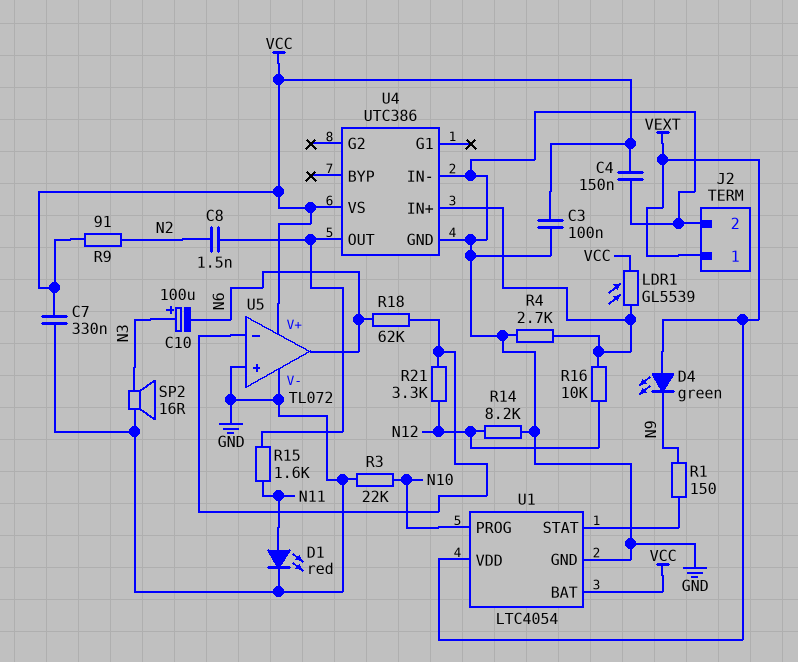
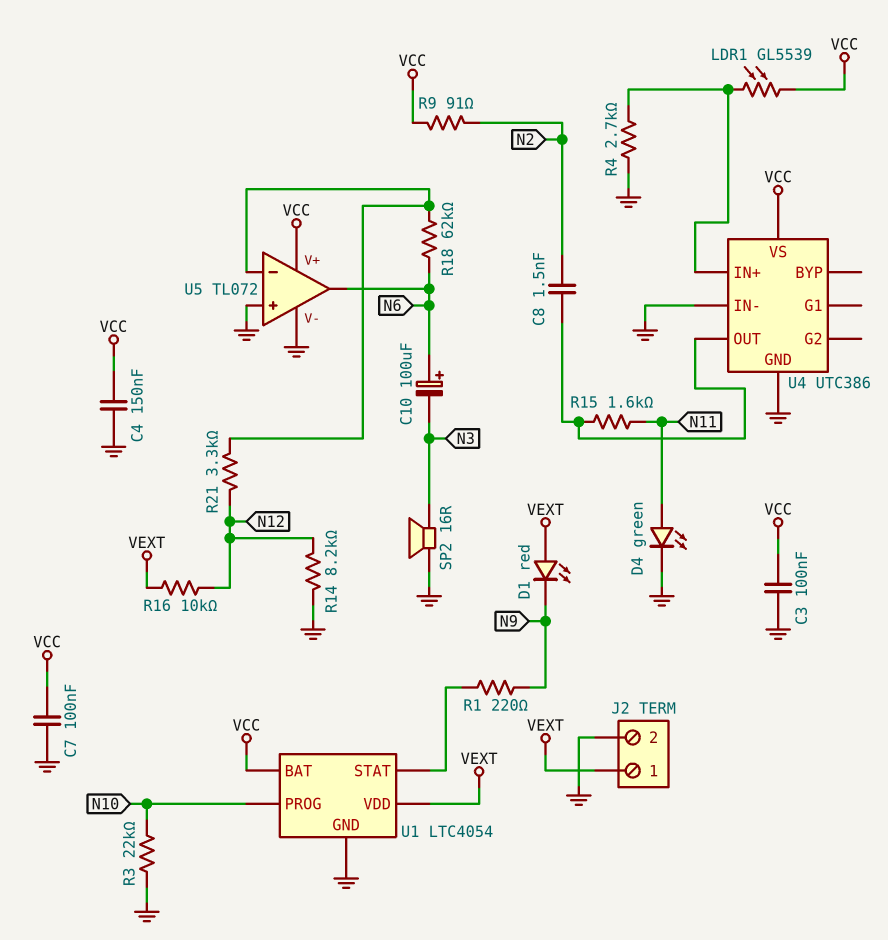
C7: 330nF (GND, VCC) -> 100nF (GND, VCC)
C10: 100uF (plus N3, minus N6) -> 100uF (plus N6, minus N3)
D1: LED red (A N11, K GND) -> LED red (A VEXT, K N9)
D4: LED green (A VEXT, K N9) -> LED green (A N11, K GND)
R1: 150 (N9, U1/STAT) -> 220 (N9, U1/STAT)
R16: 10k (N12, U4/IN+) -> 10k (N12, VEXT)

